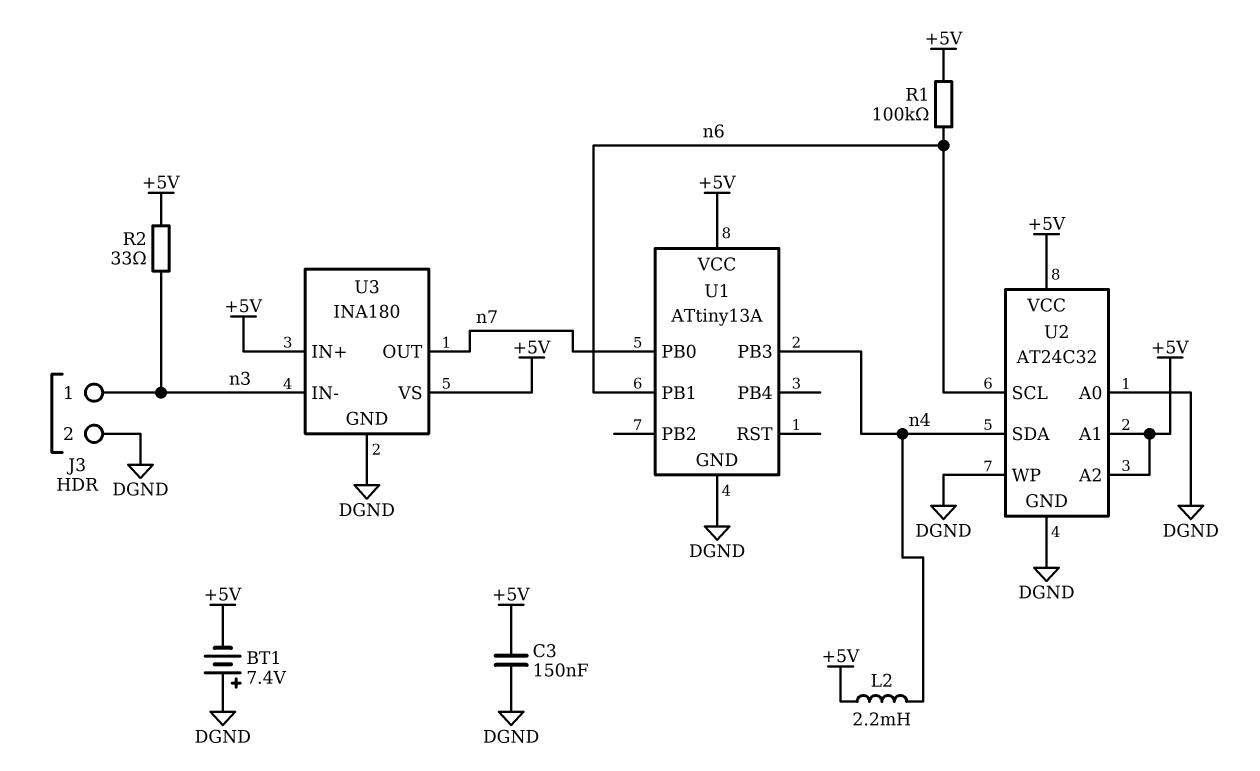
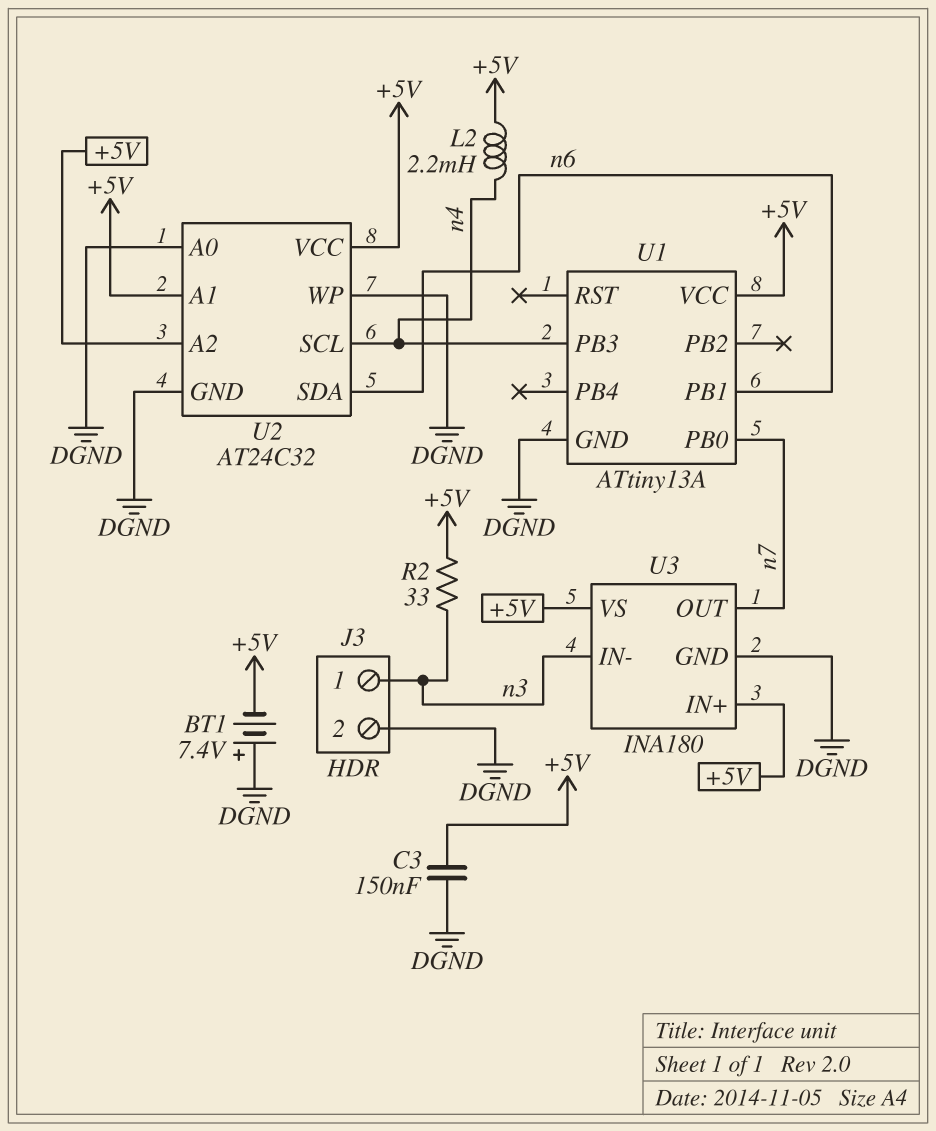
R1: 100k (+5V, n6) -> none
U2 pin SCL: n6 -> n4
U2 pin SDA: n4 -> n6

